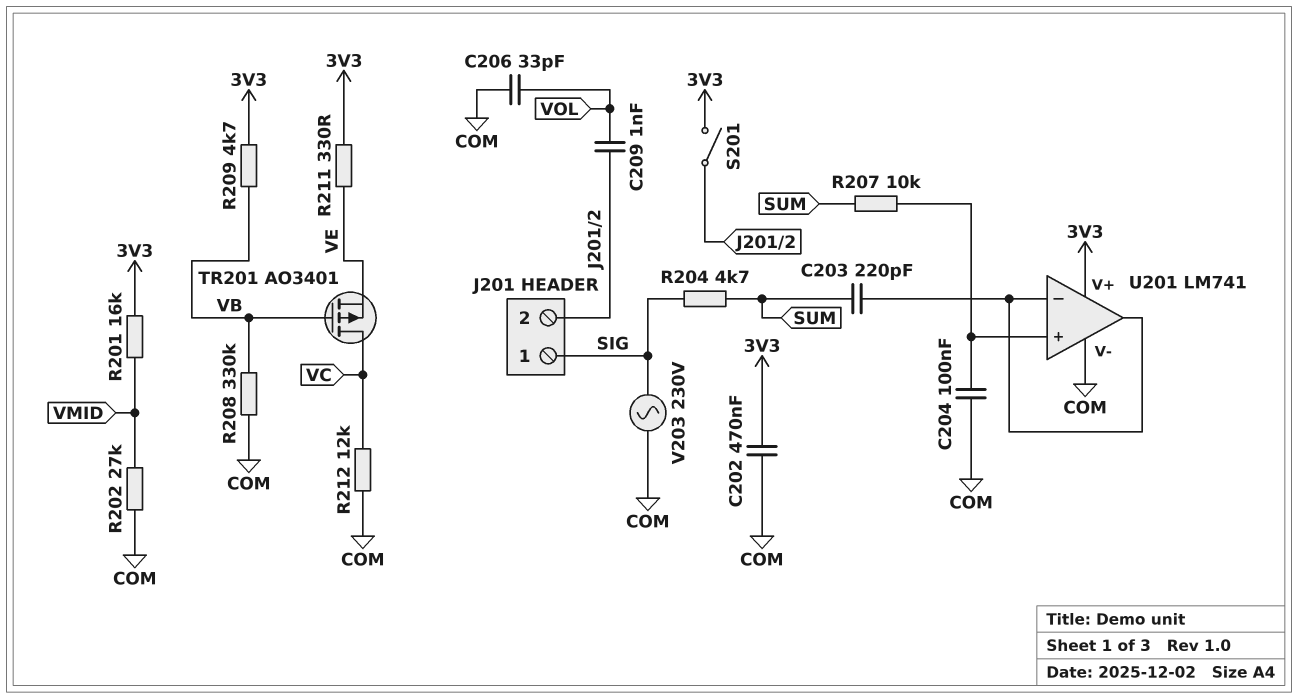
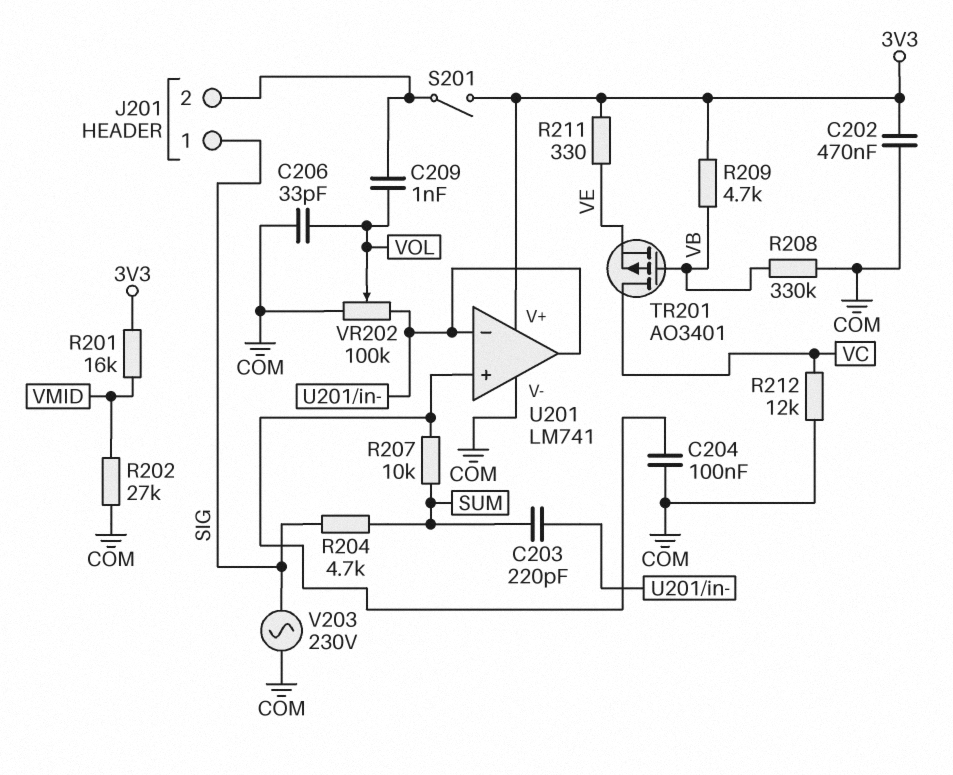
VR202: none -> 100k (COM, U201/in-, wiper VOL)

